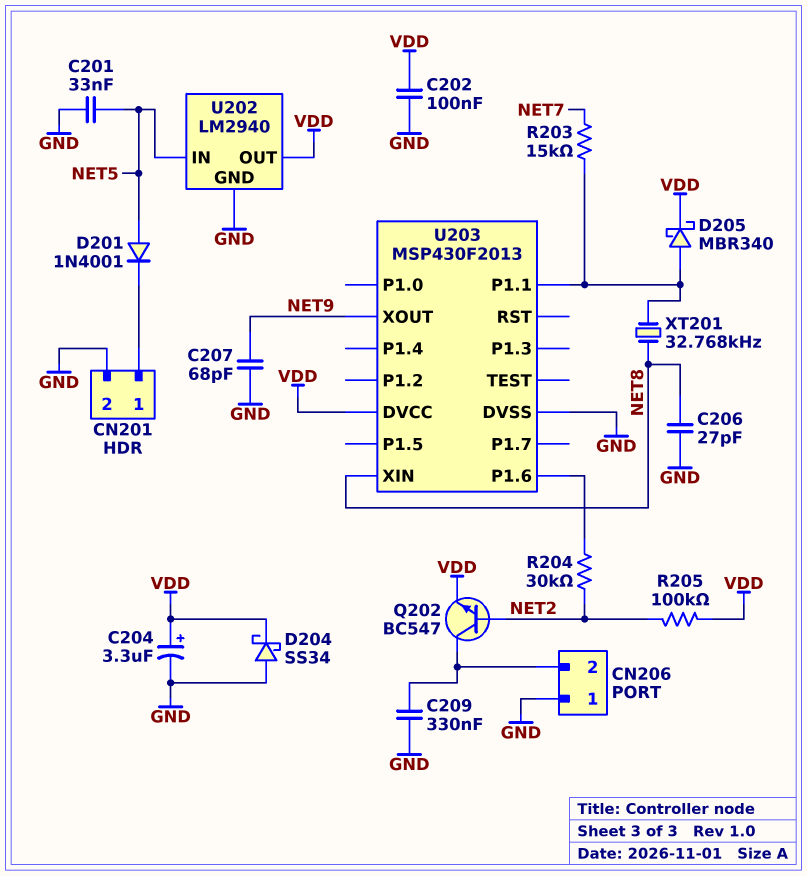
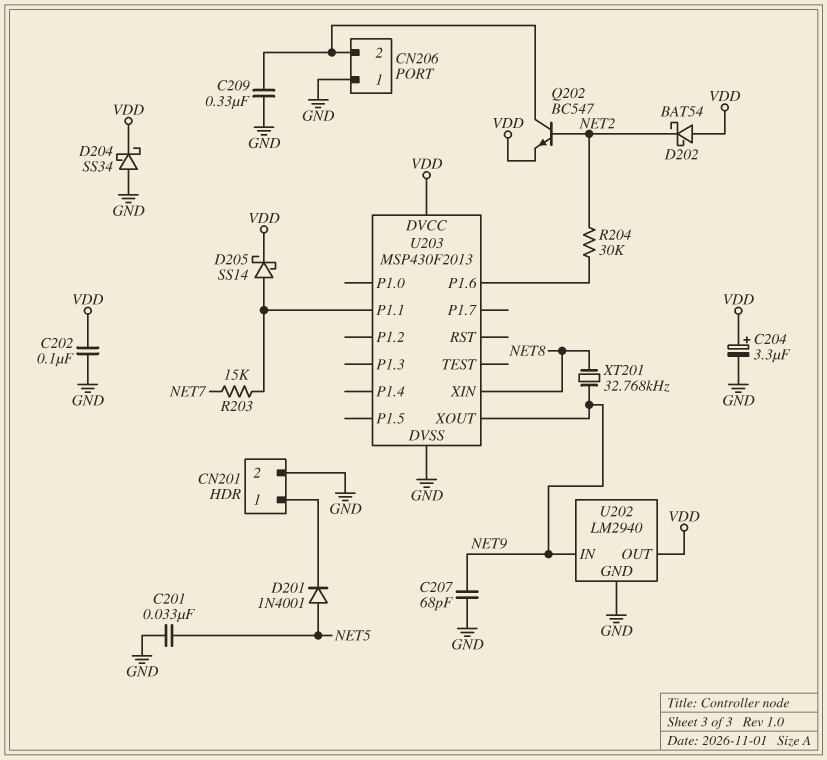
C206: 27pF (GND, NET8) -> none
D202: none -> schottky BAT54 (A VDD, K NET2)
D205: schottky MBR340 (A U203/P1.1, K VDD) -> schottky SS14 (A U203/P1.1, K VDD)
R205: 100k (NET2, VDD) -> none
U202 pin IN: NET5 -> NET9
XT201: 32.768kHz (NET8, U203/P1.1) -> 32.768kHz (NET8, NET9)

